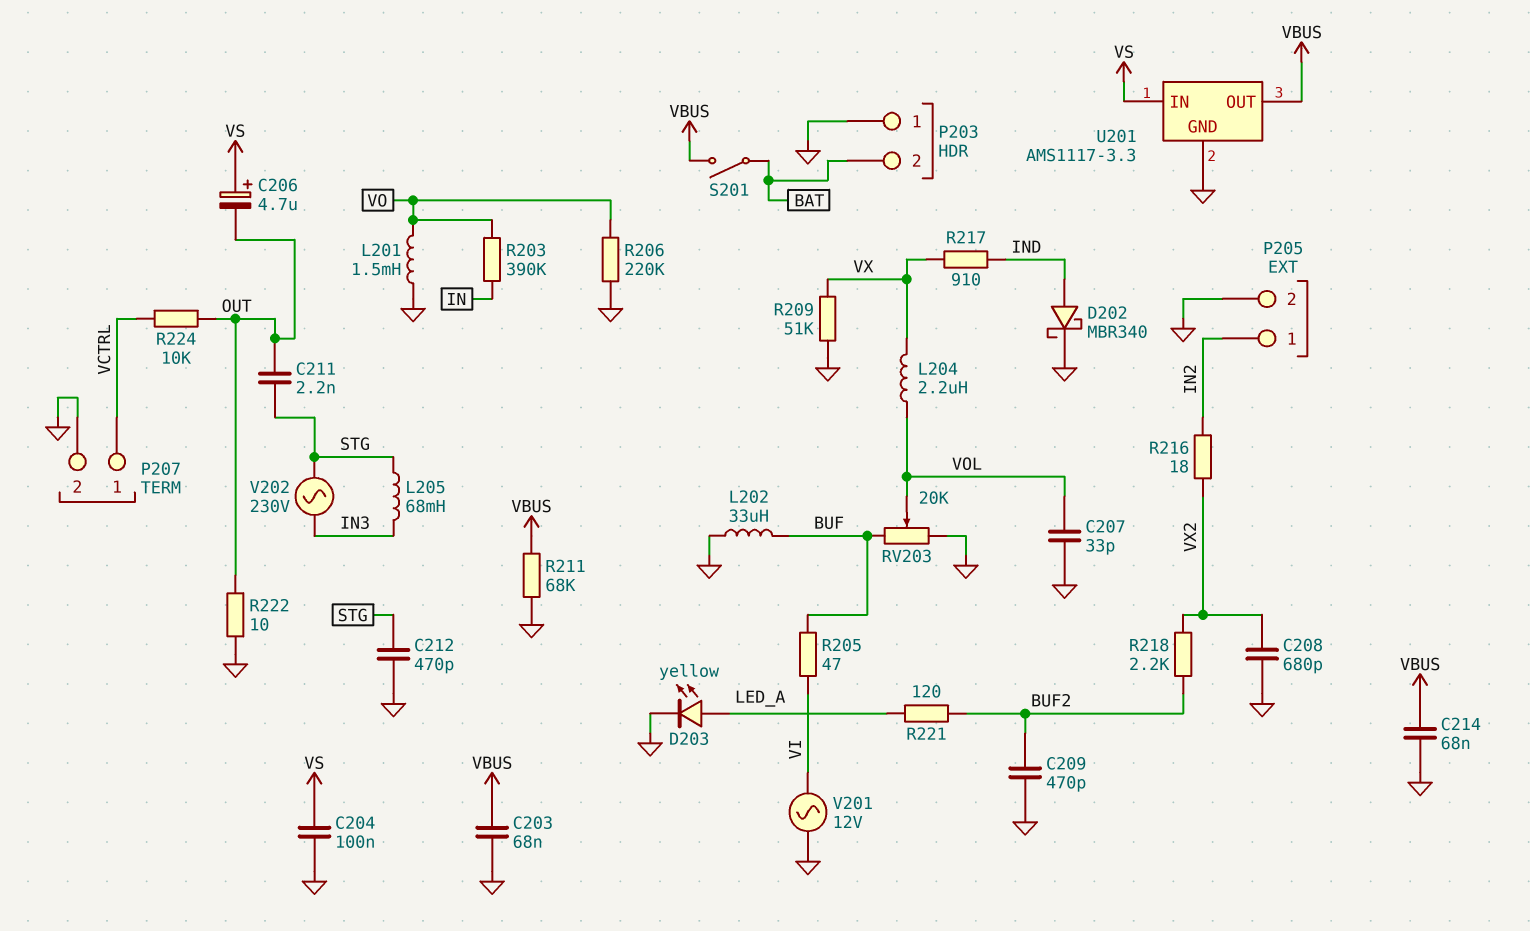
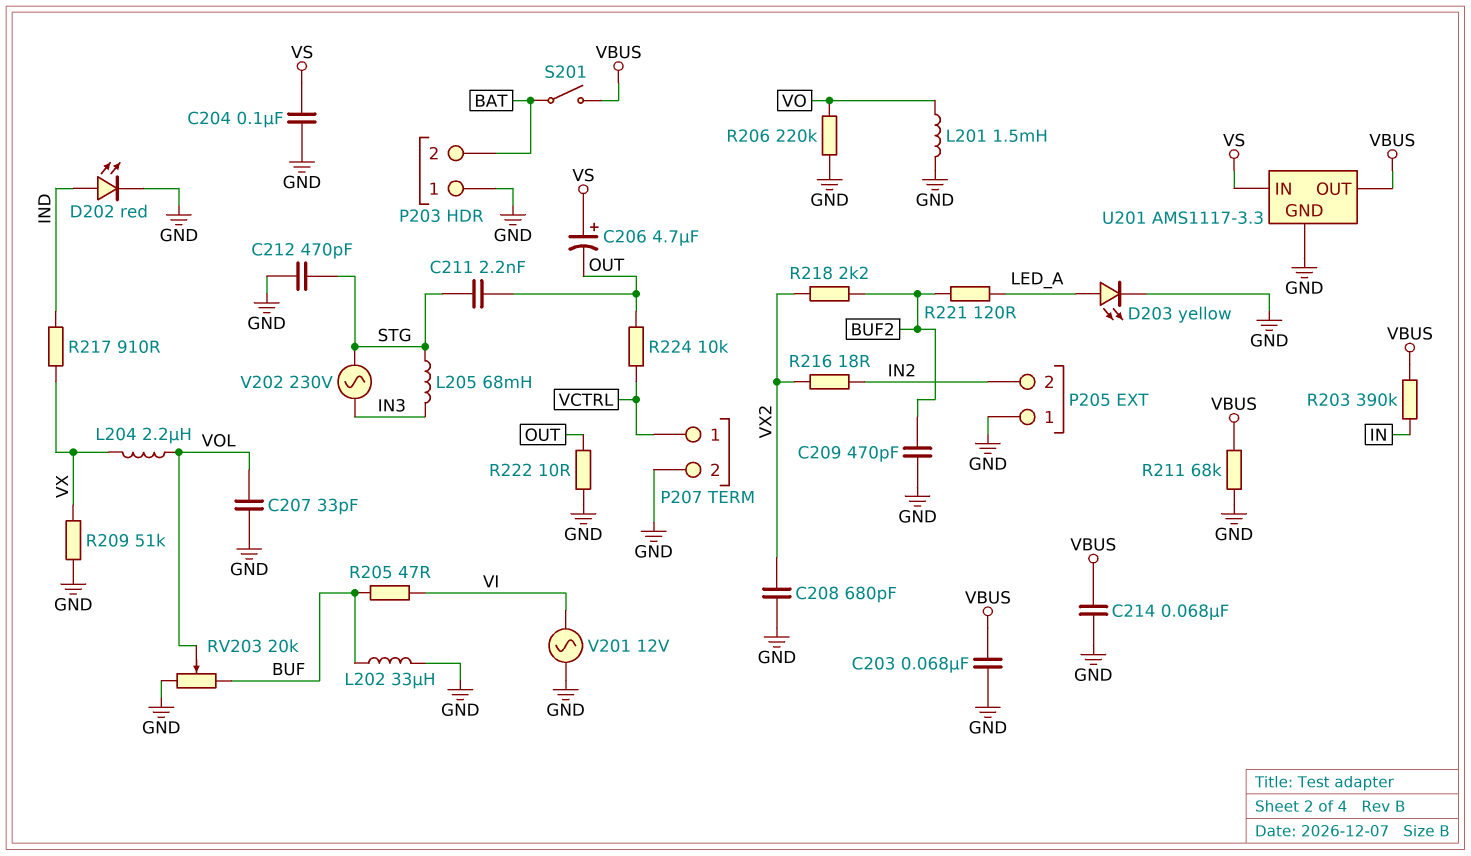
D202: schottky MBR340 (A IND, K GND) -> LED red (A IND, K GND)
P205 pin 1: IN2 -> GND
P205 pin 2: GND -> IN2
R203: 390k (IN, VO) -> 390k (IN, VBUS)

